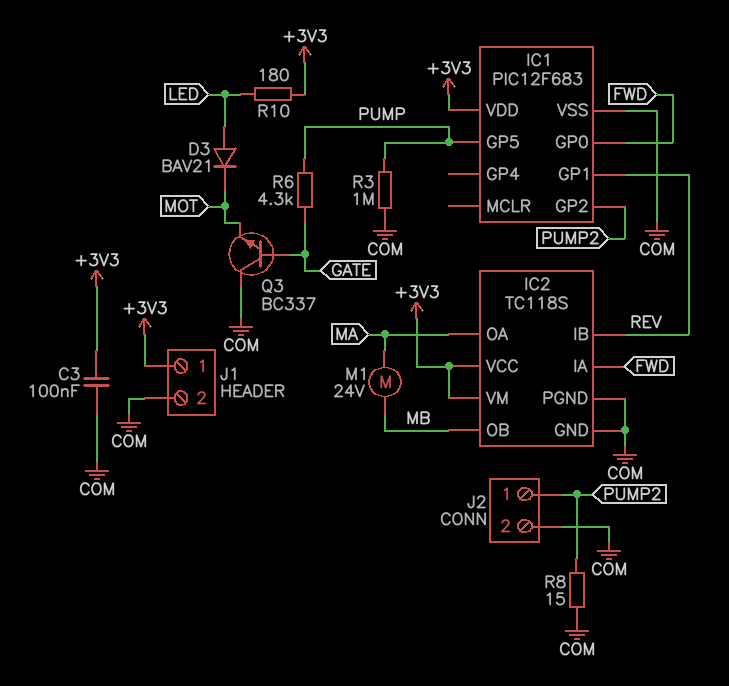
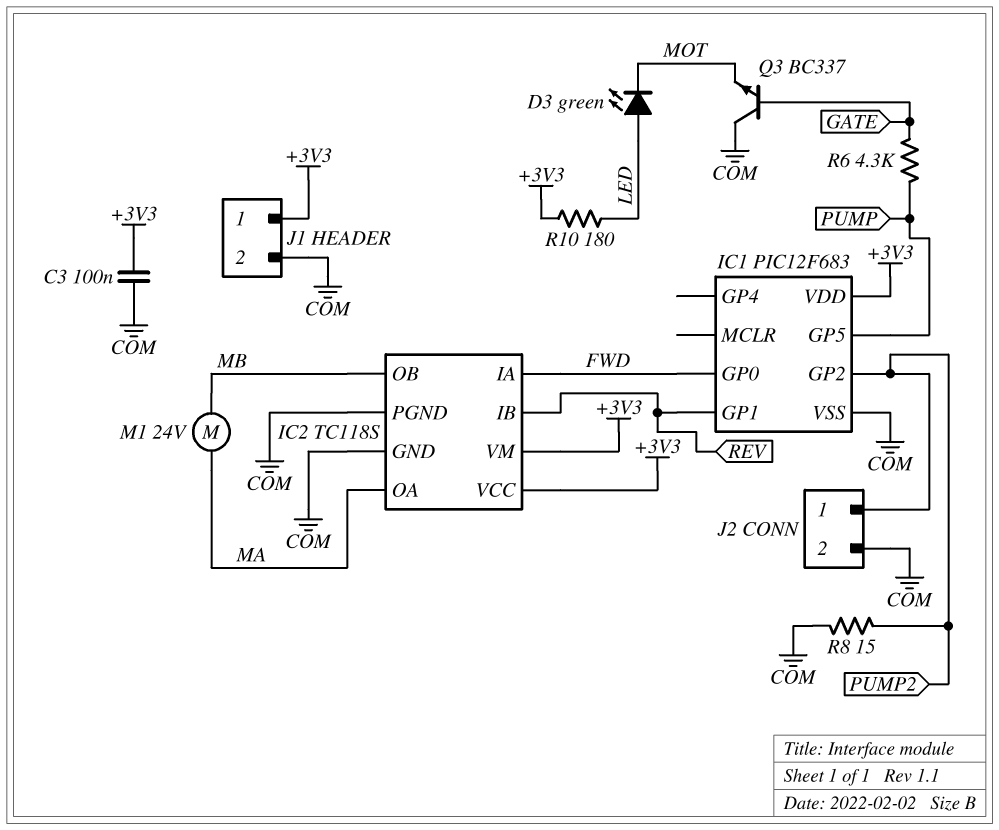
D3: diode BAV21 (A LED, K MOT) -> LED green (A LED, K MOT)
R3: 1M (COM, PUMP) -> none

